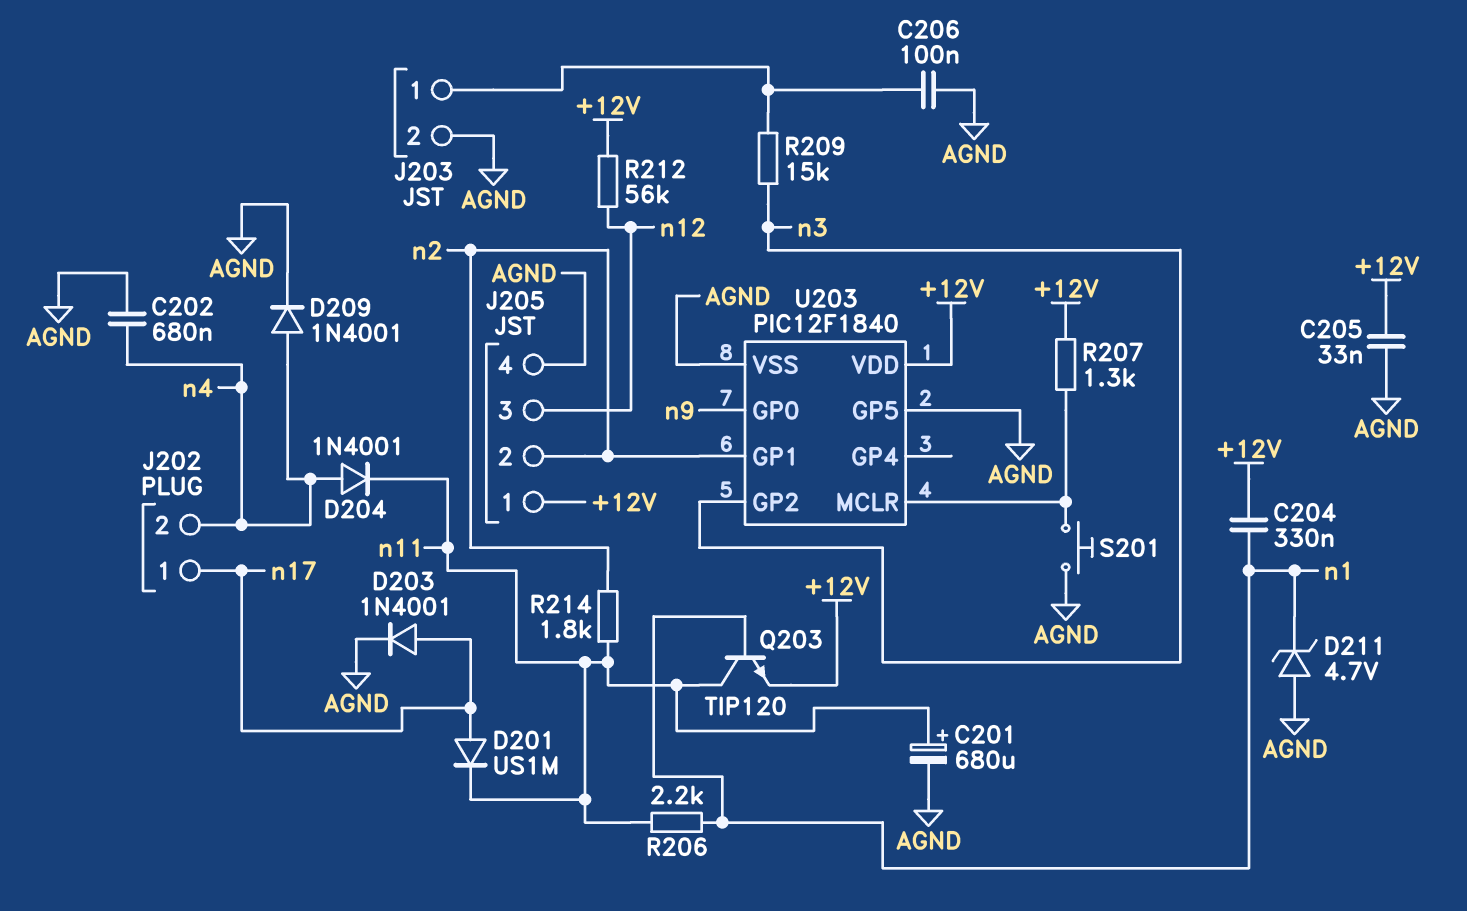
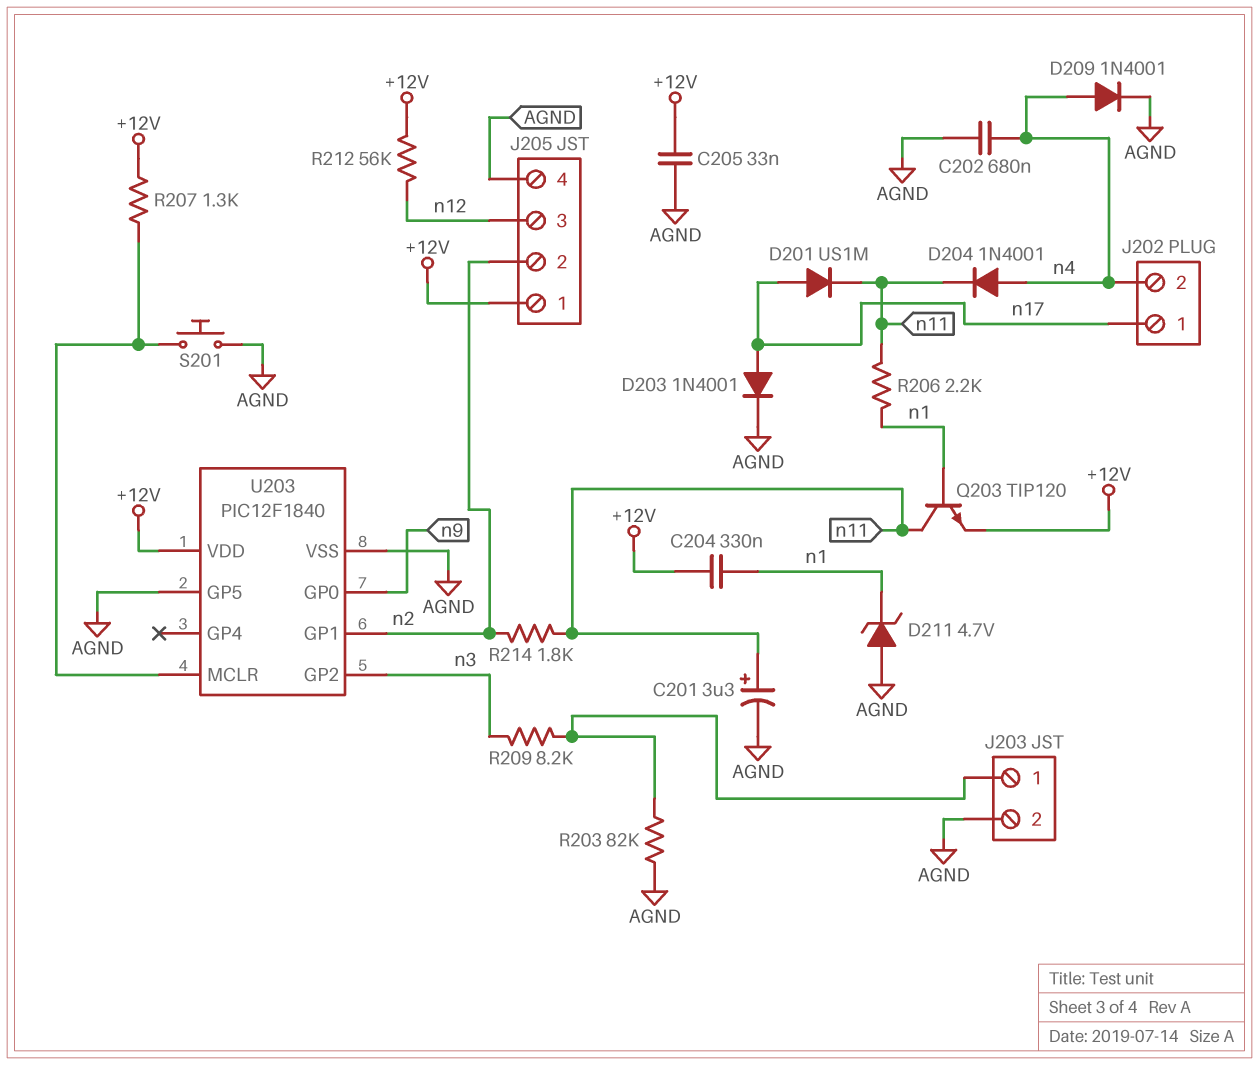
C201: 680uF (plus n11, minus AGND) -> 3.3uF (plus n11, minus AGND)
C206: 100nF (AGND, J203/1) -> none
R203: none -> 82k (AGND, J203/1)
R209: 15k (J203/1, n3) -> 8.2k (J203/1, n3)

